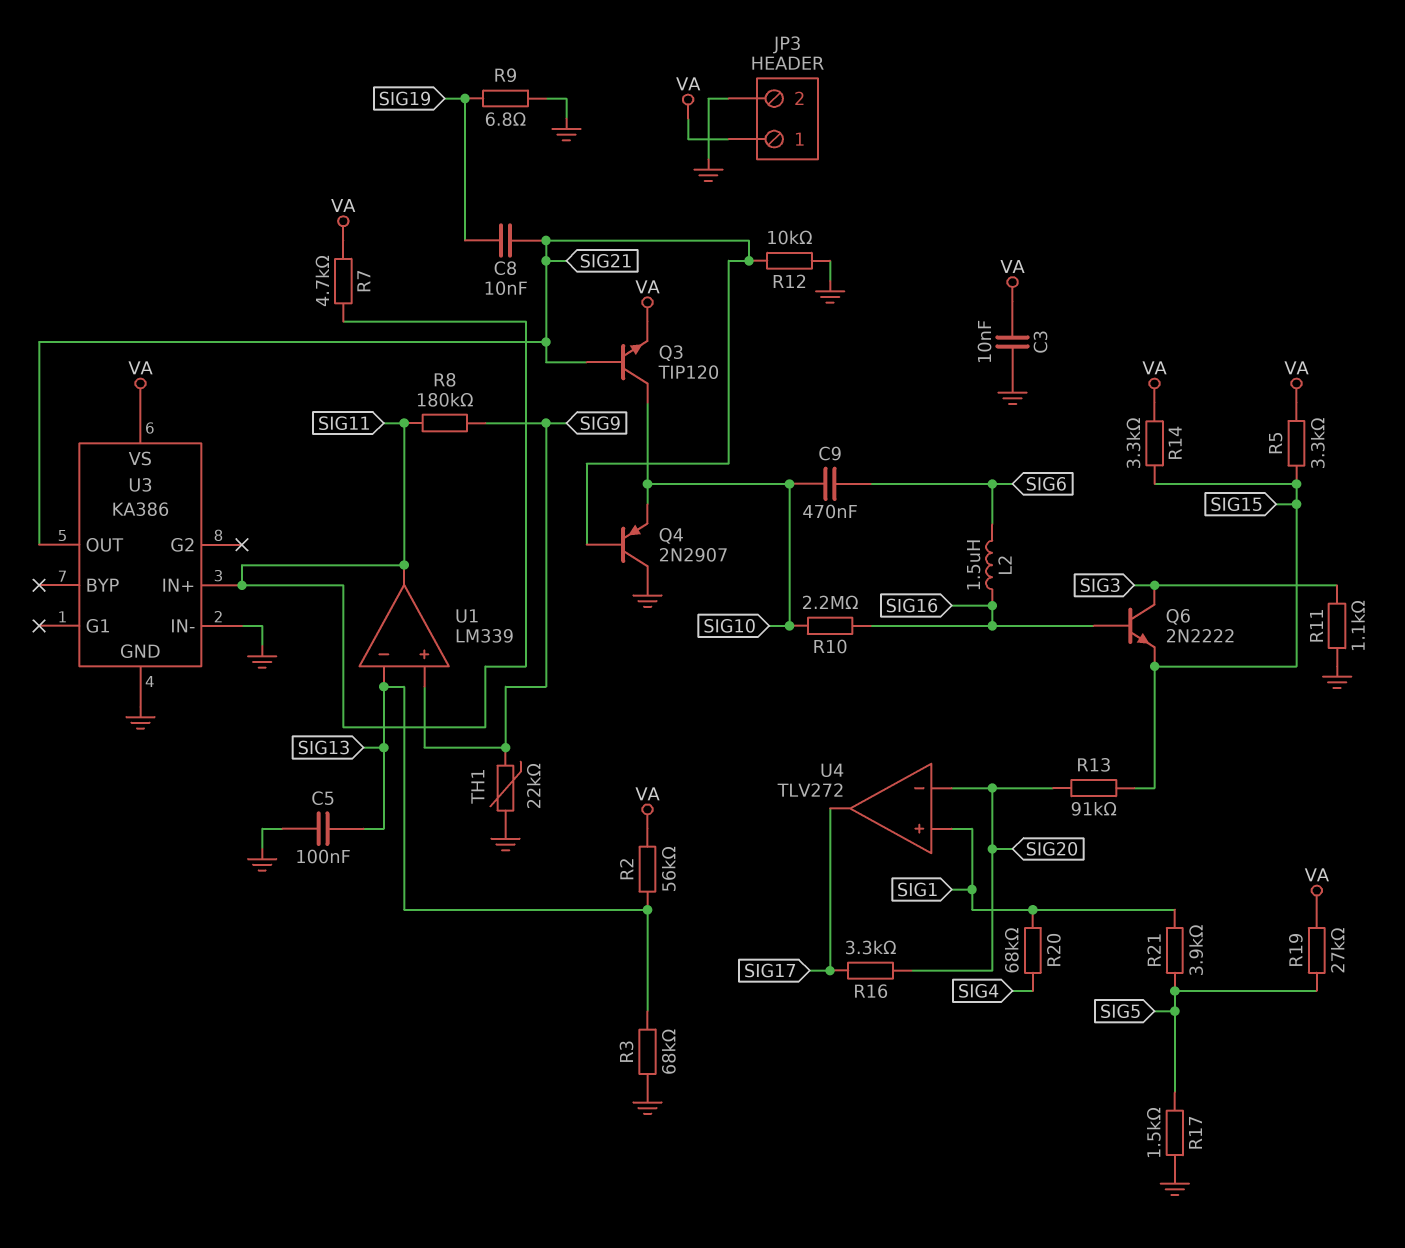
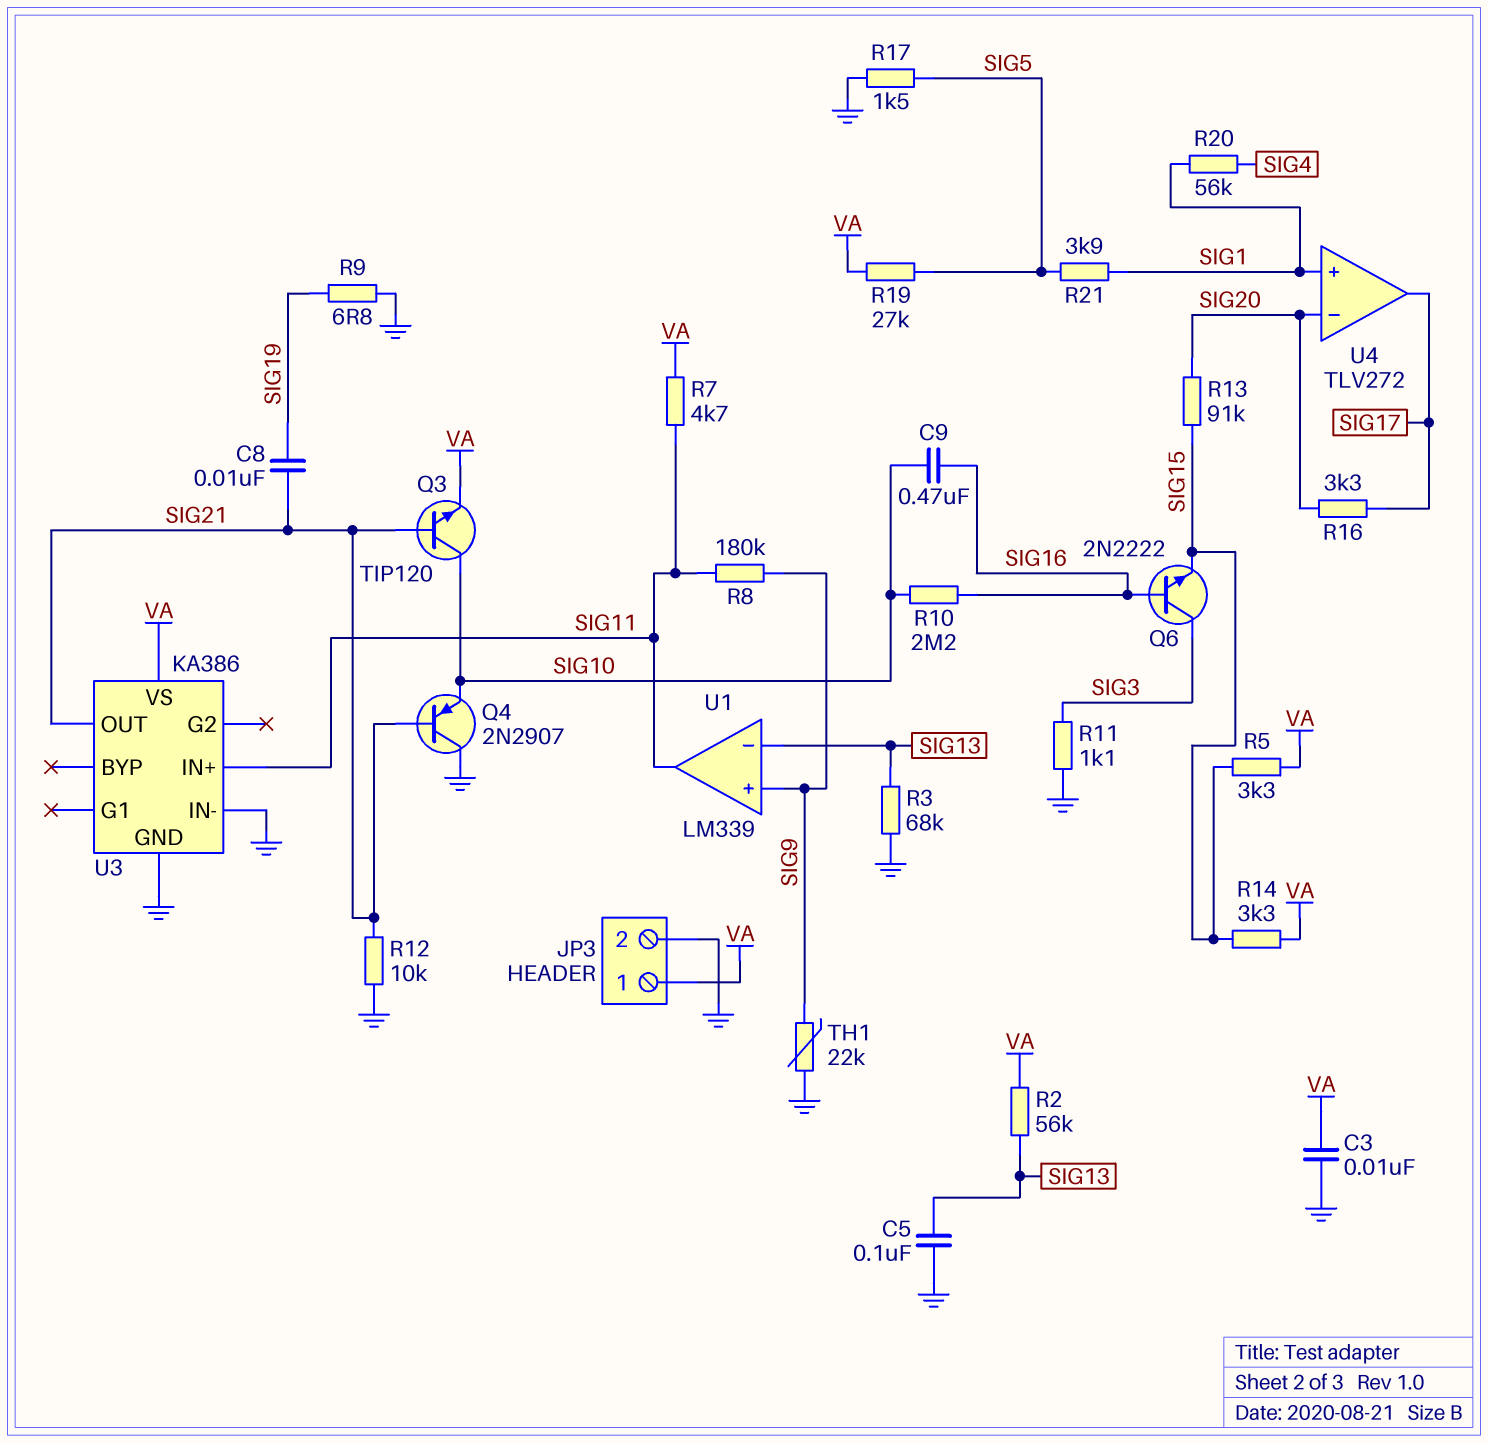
C9: 470nF (SIG6, SIG10) -> 470nF (SIG10, SIG16)
L2: 1.5uH (SIG6, SIG16) -> none
R20: 68k (SIG1, SIG4) -> 56k (SIG1, SIG4)

